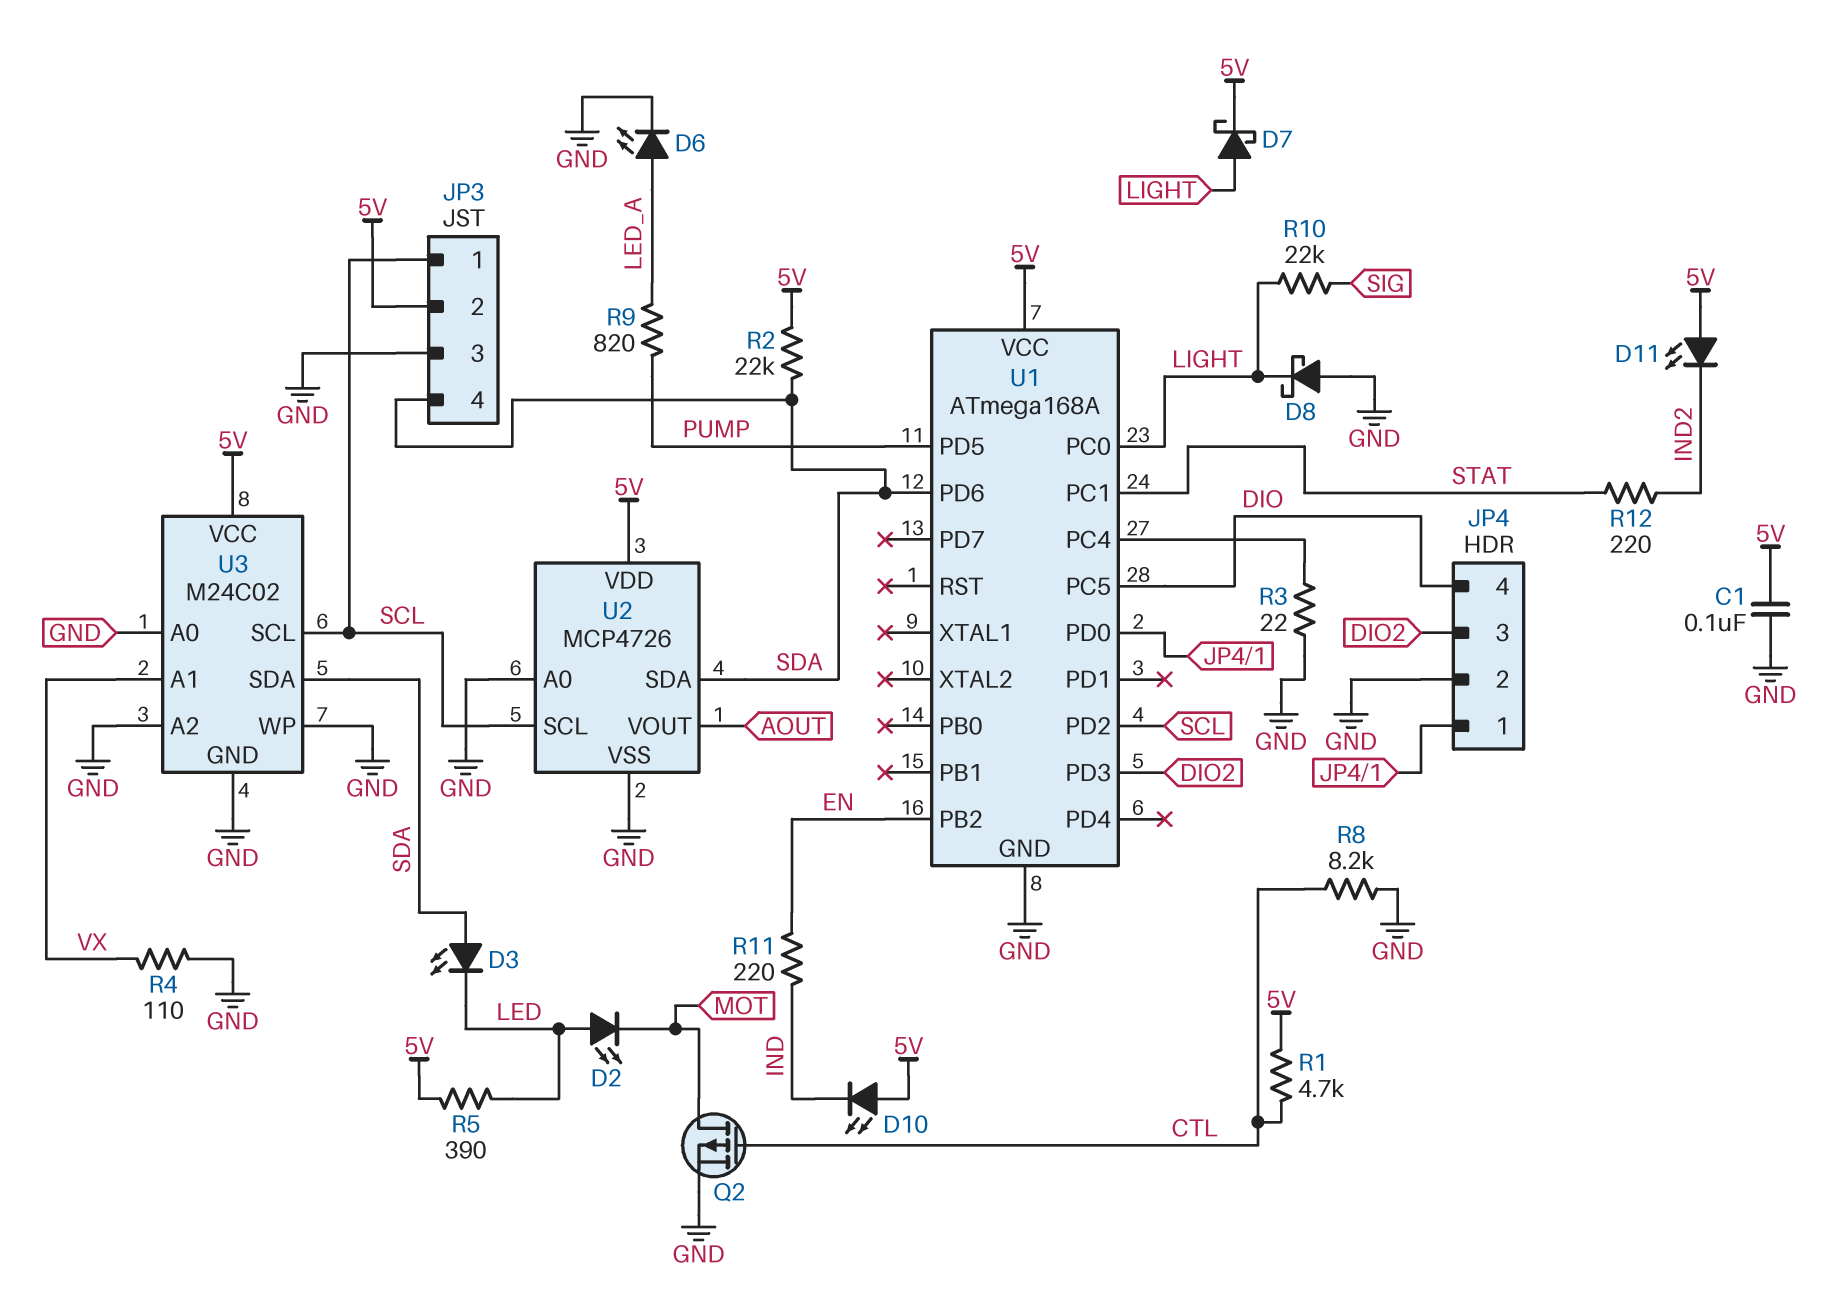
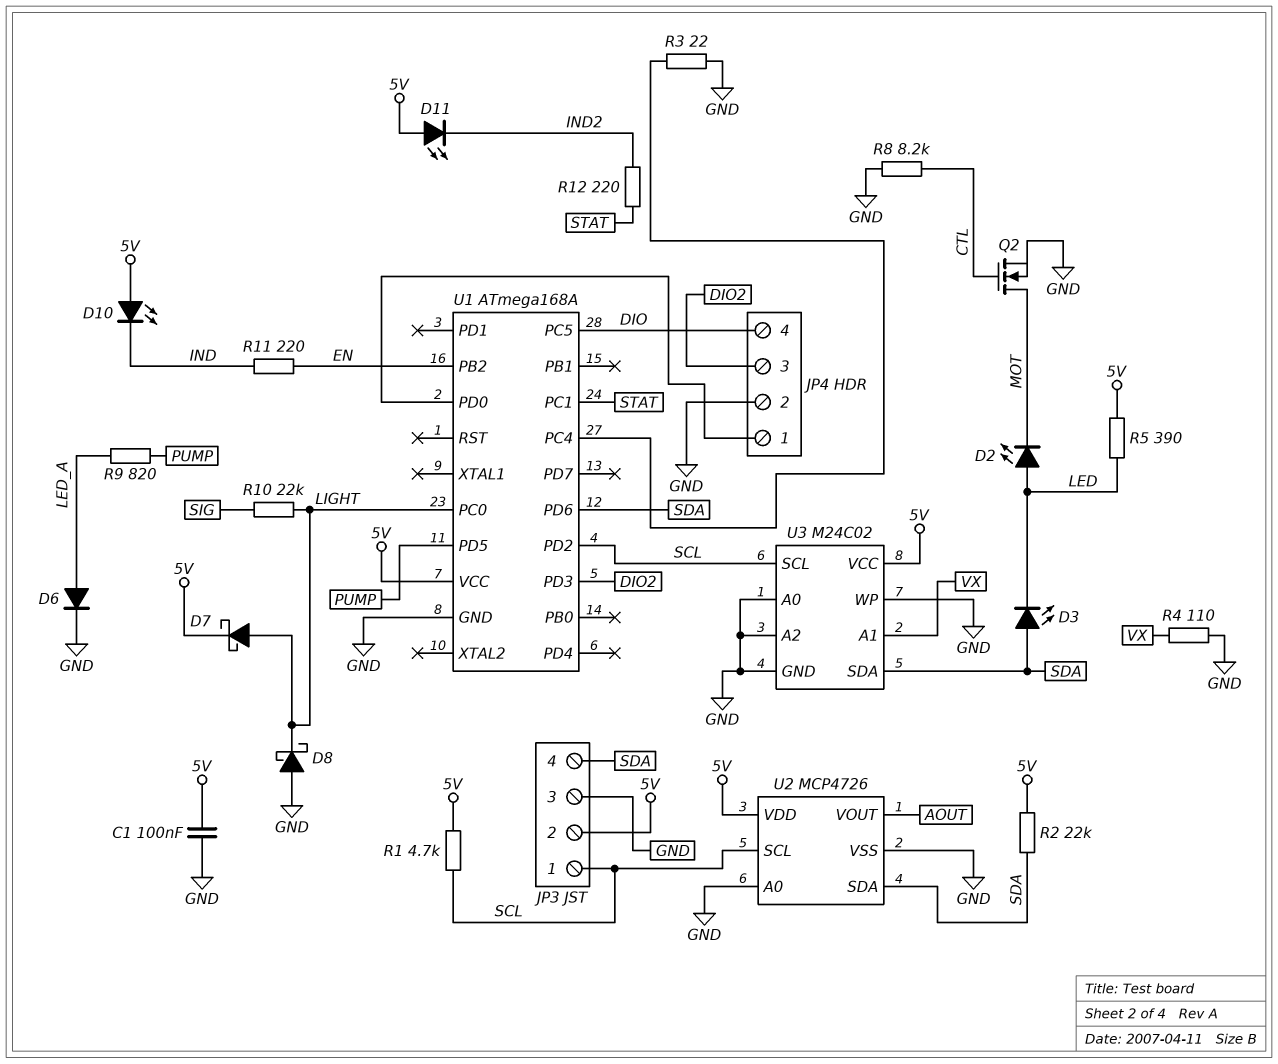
D6: LED (A LED_A, K GND) -> diode (A LED_A, K GND)
Q2: PMOS (G CTL, D MOT, S GND) -> NMOS (G CTL, D MOT, S GND)
R1: 4.7k (5V, CTL) -> 4.7k (5V, SCL)

